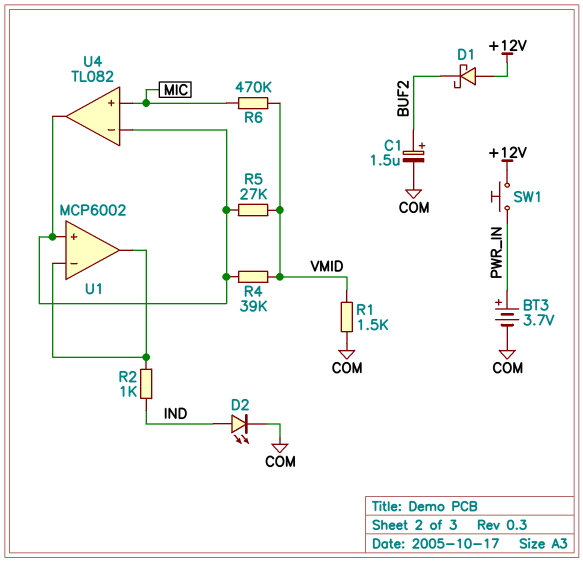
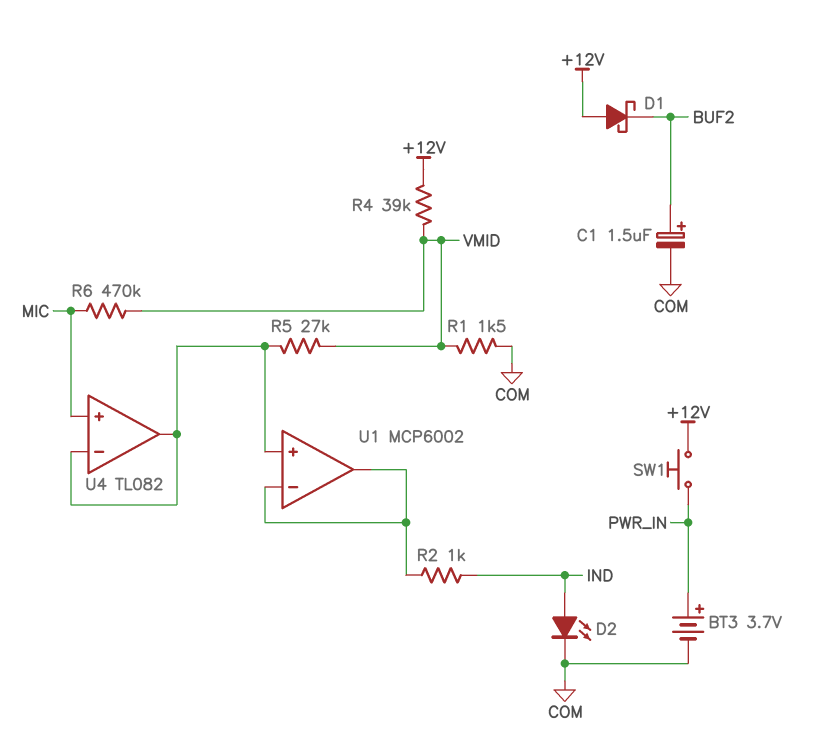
R4: 39k (U1/in+, VMID) -> 39k (+12V, VMID)

